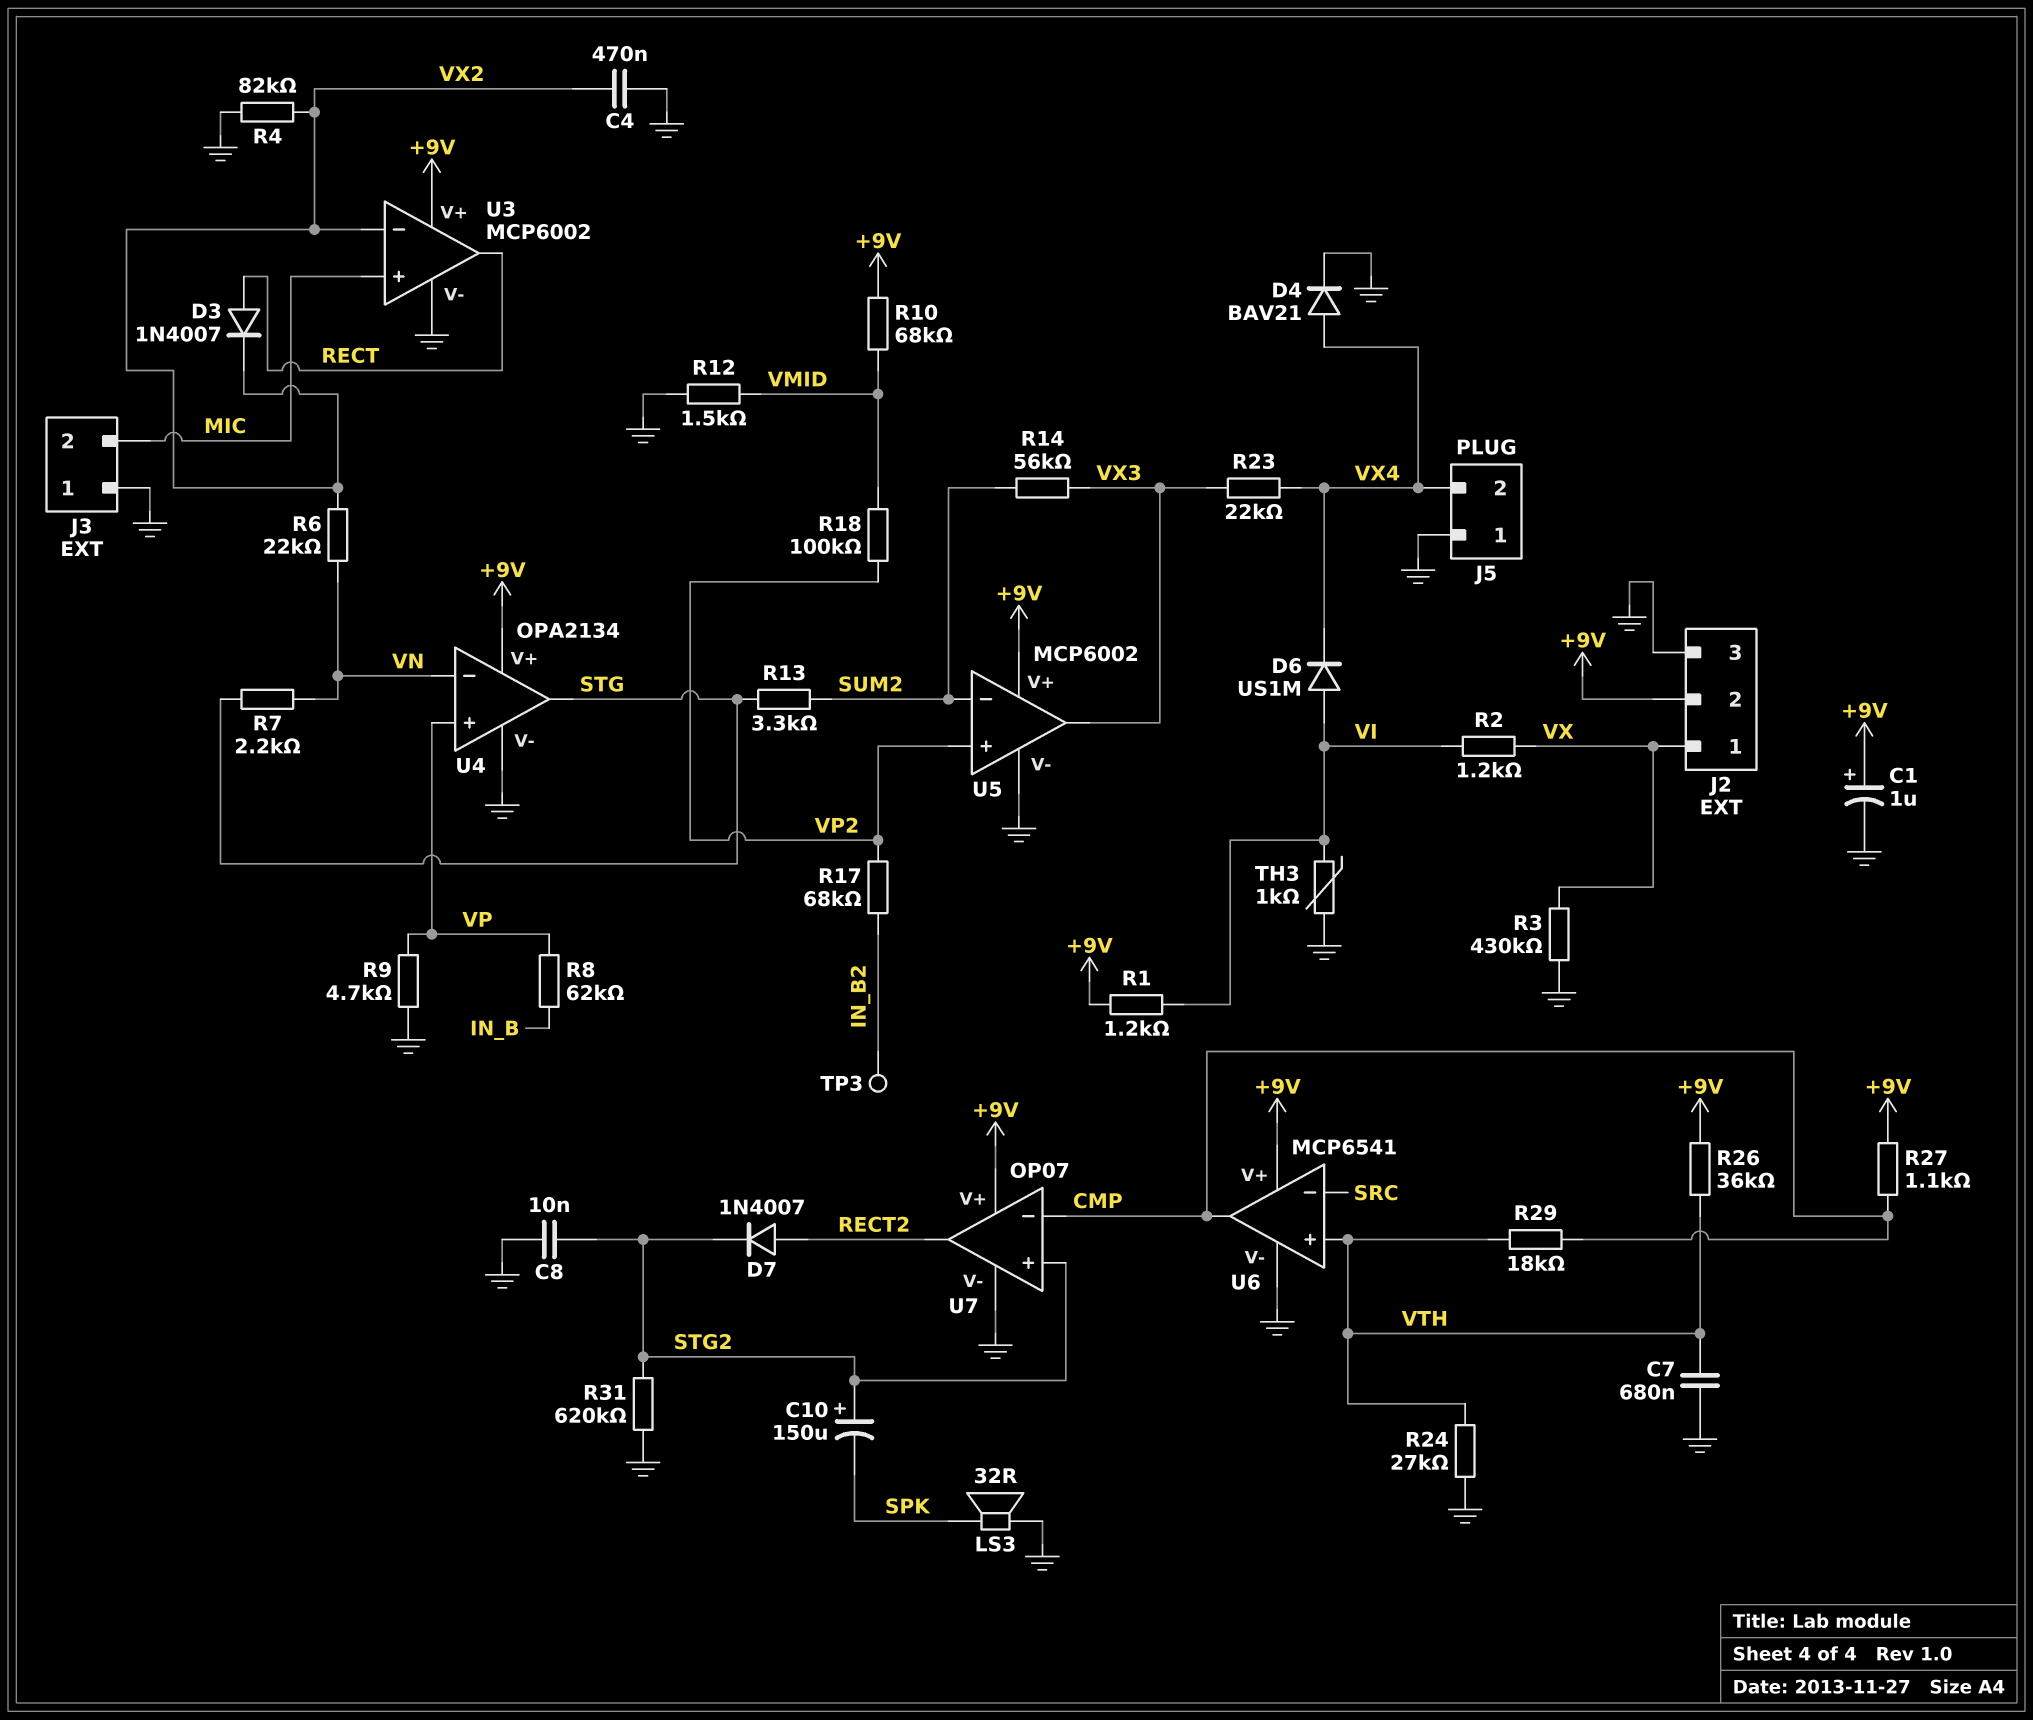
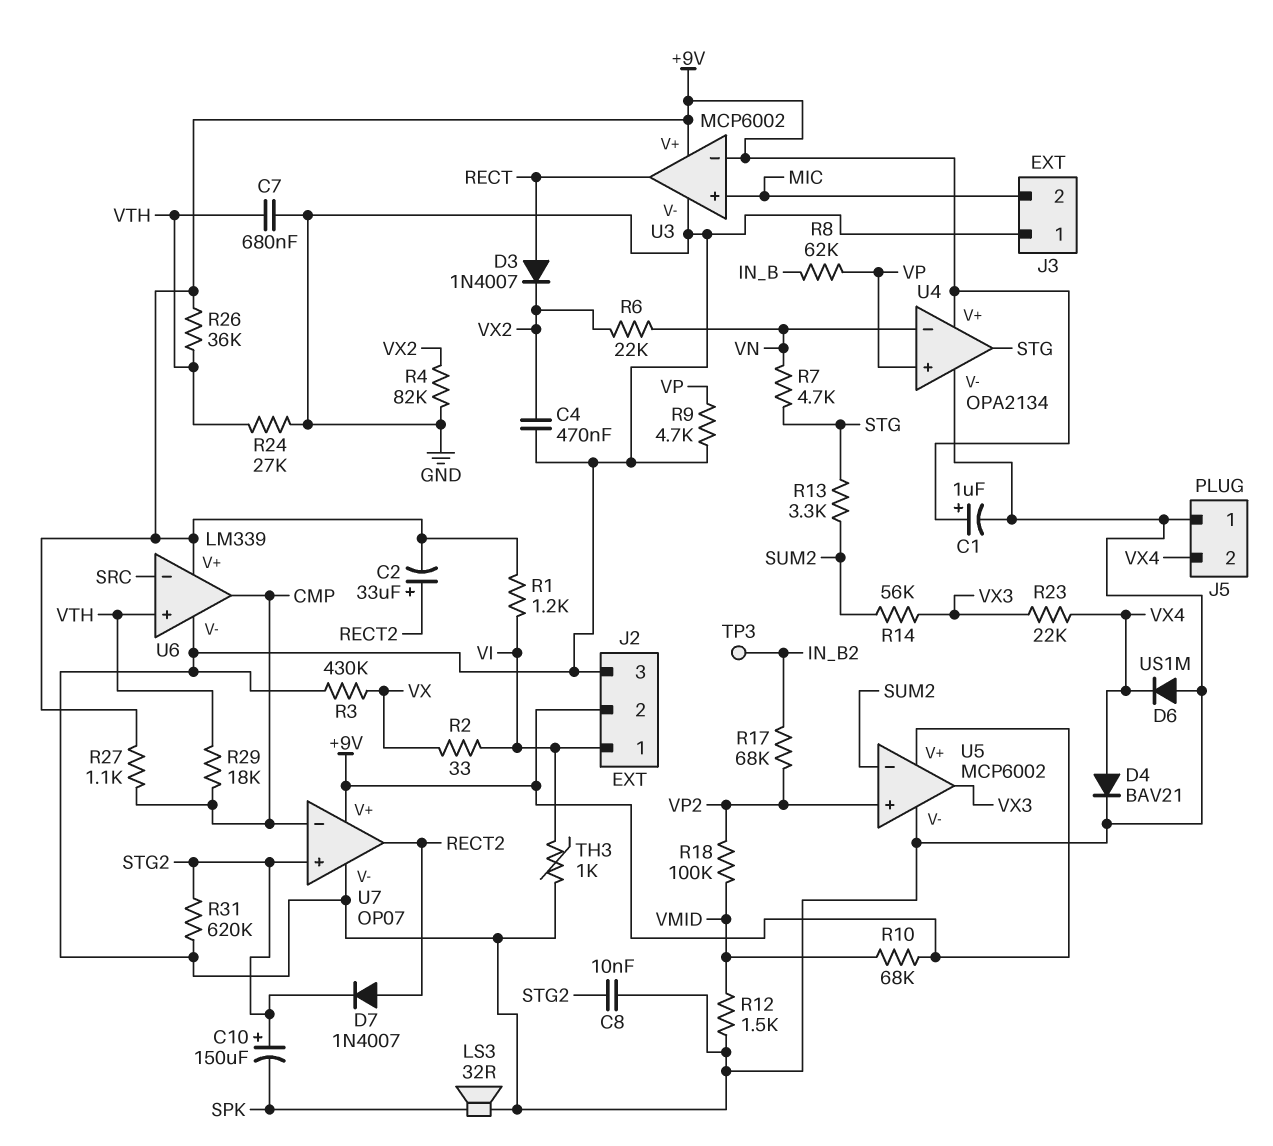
C2: none -> 33uF (plus RECT2, minus +9V)
D6: diode US1M (A VI, K VX4) -> diode US1M (A GND, K VX4)
J2 pin 1: VX -> VI
R2: 1.2k (VI, VX) -> 33 (VI, VX)
R7: 2.2k (STG, VN) -> 4.7k (STG, VN)
U3 pin in-: VX2 -> +9V
U6: MCP6541 -> LM339

